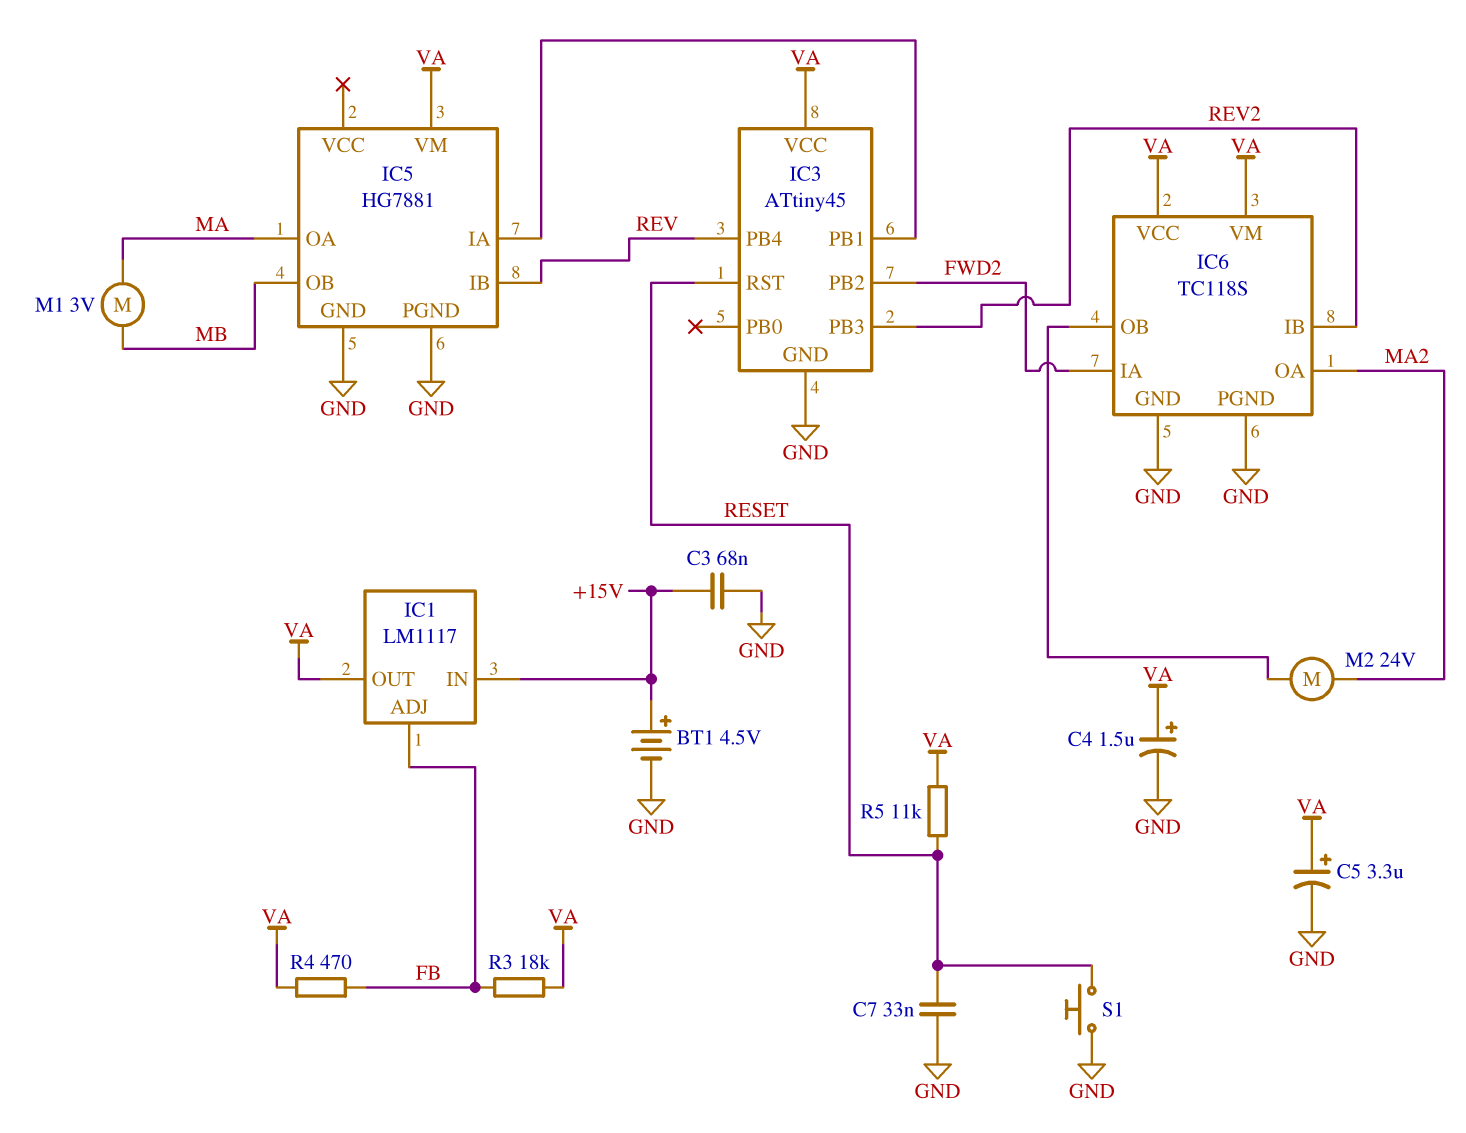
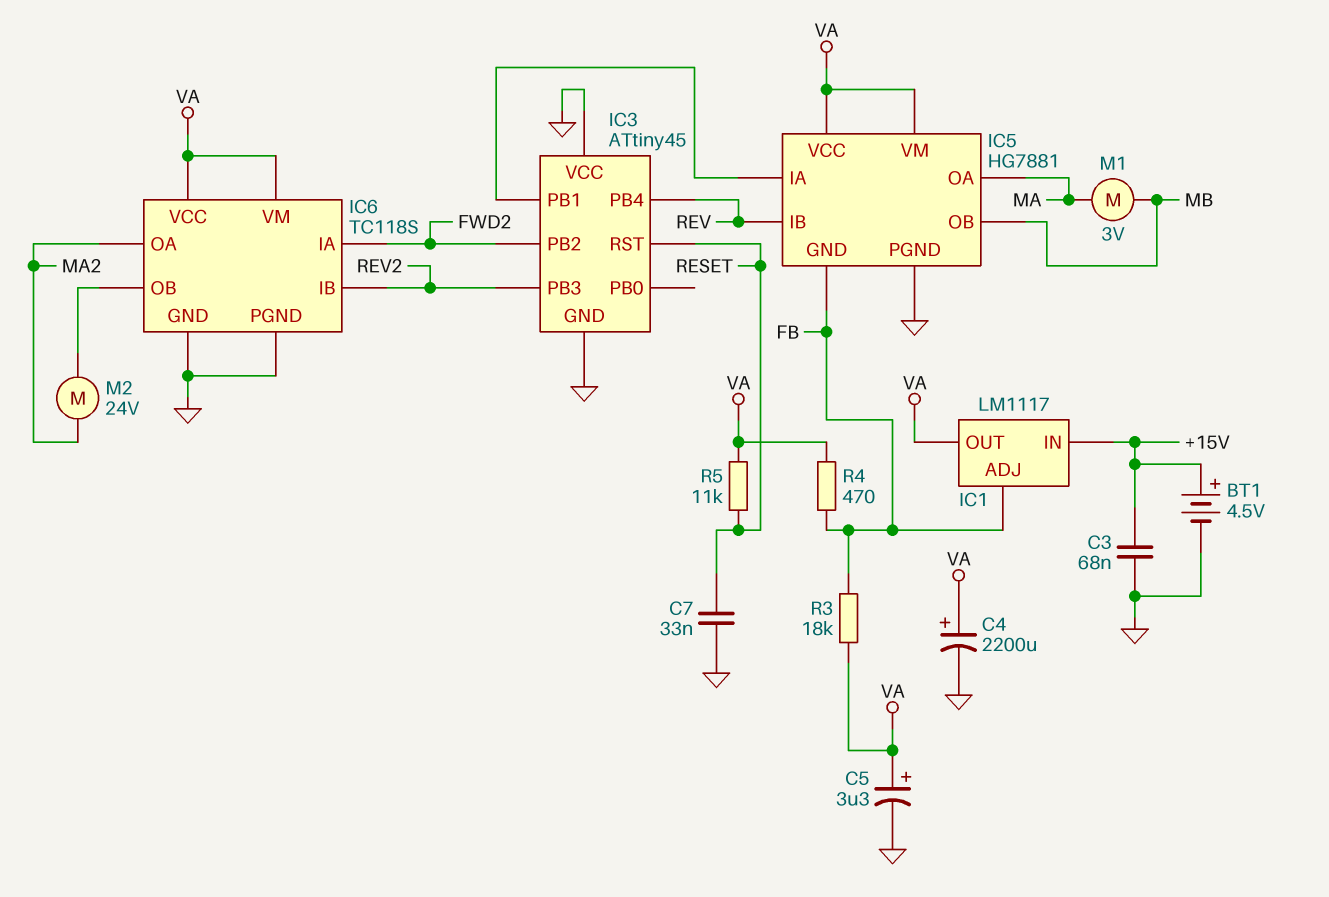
C4: 1.5uF (plus VA, minus GND) -> 2200uF (plus VA, minus GND)
IC3 pin VCC: VA -> GND
IC5 pin GND: GND -> FB
IC5 pin VCC: none -> VA
S1: button (GND, RESET) -> none

